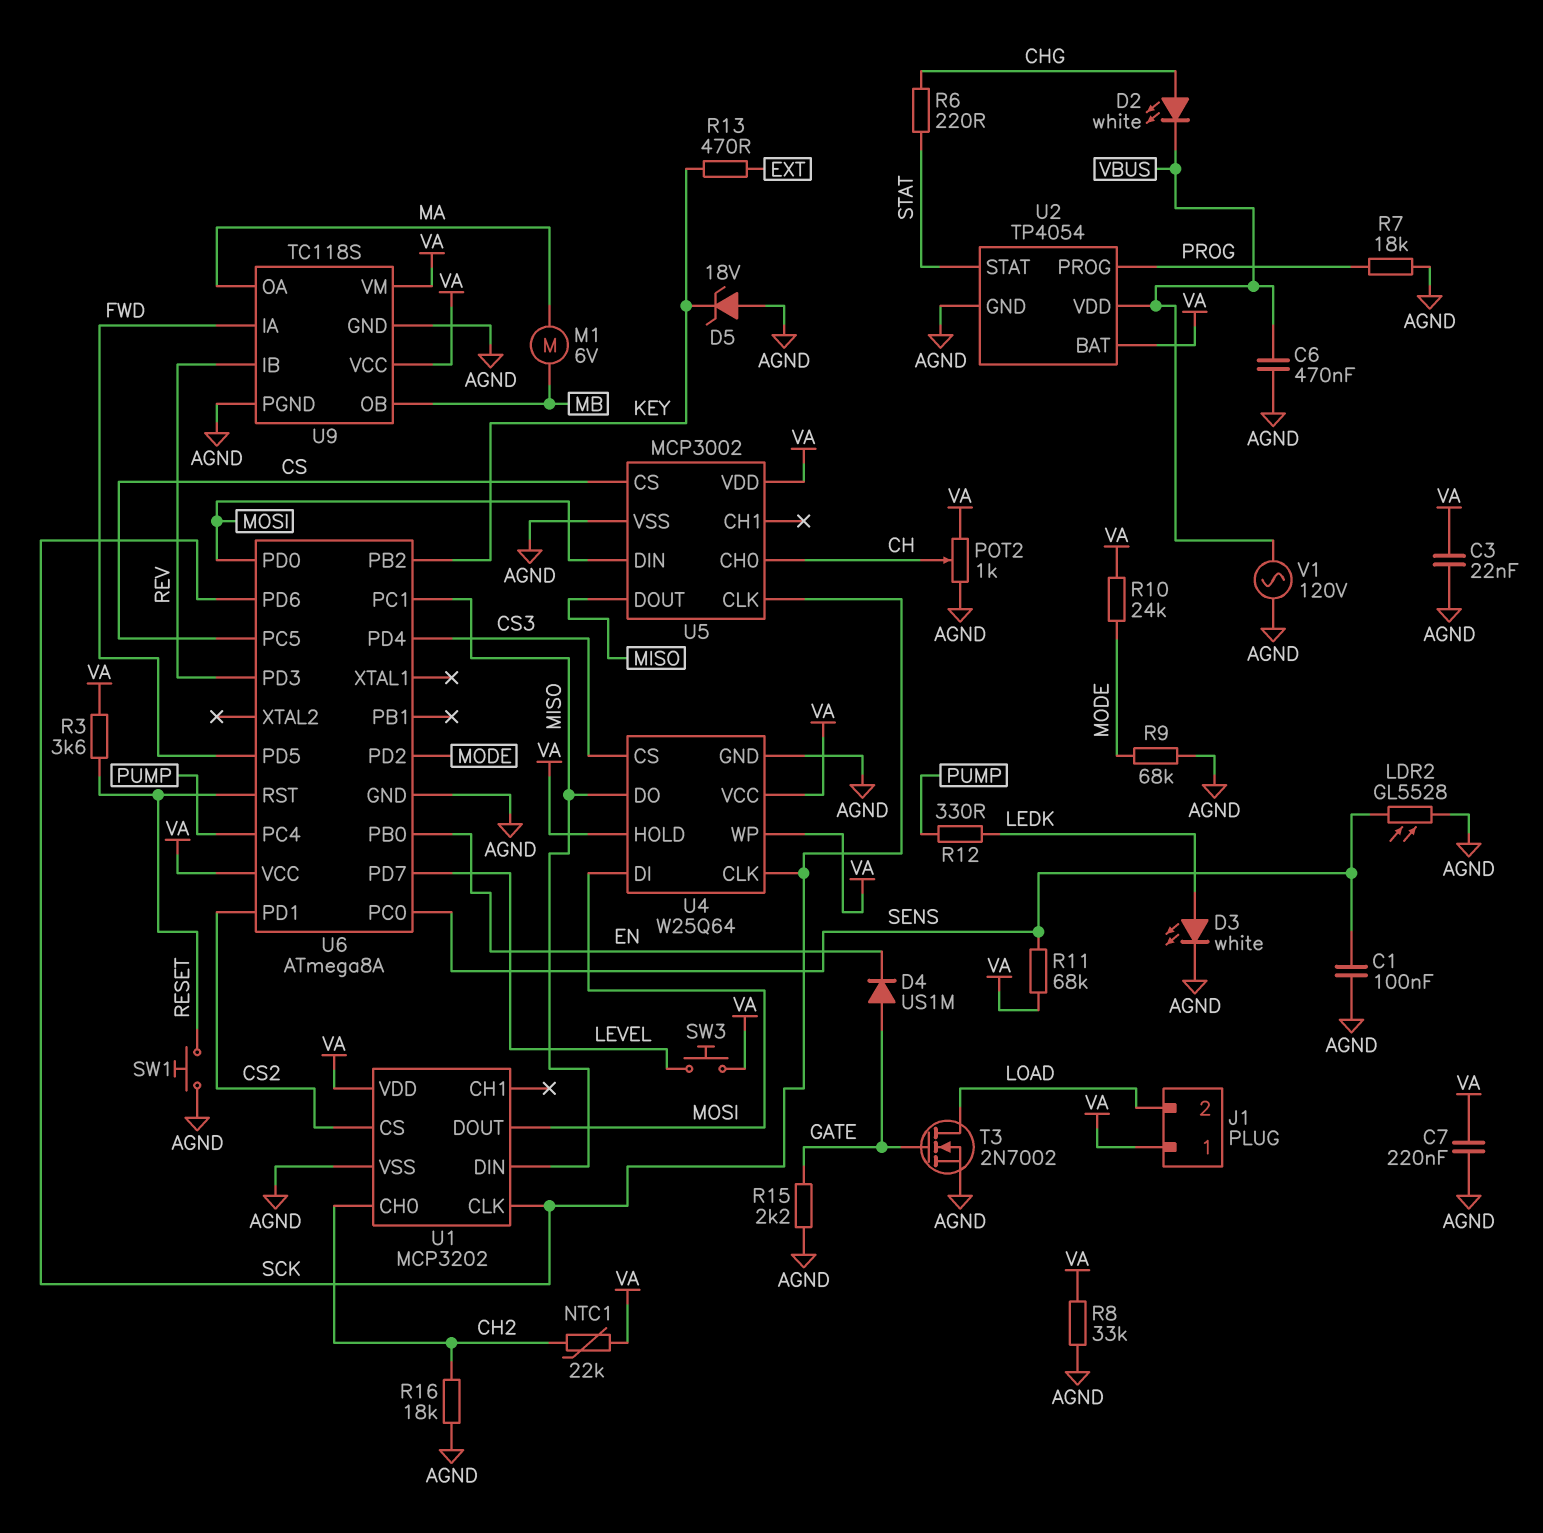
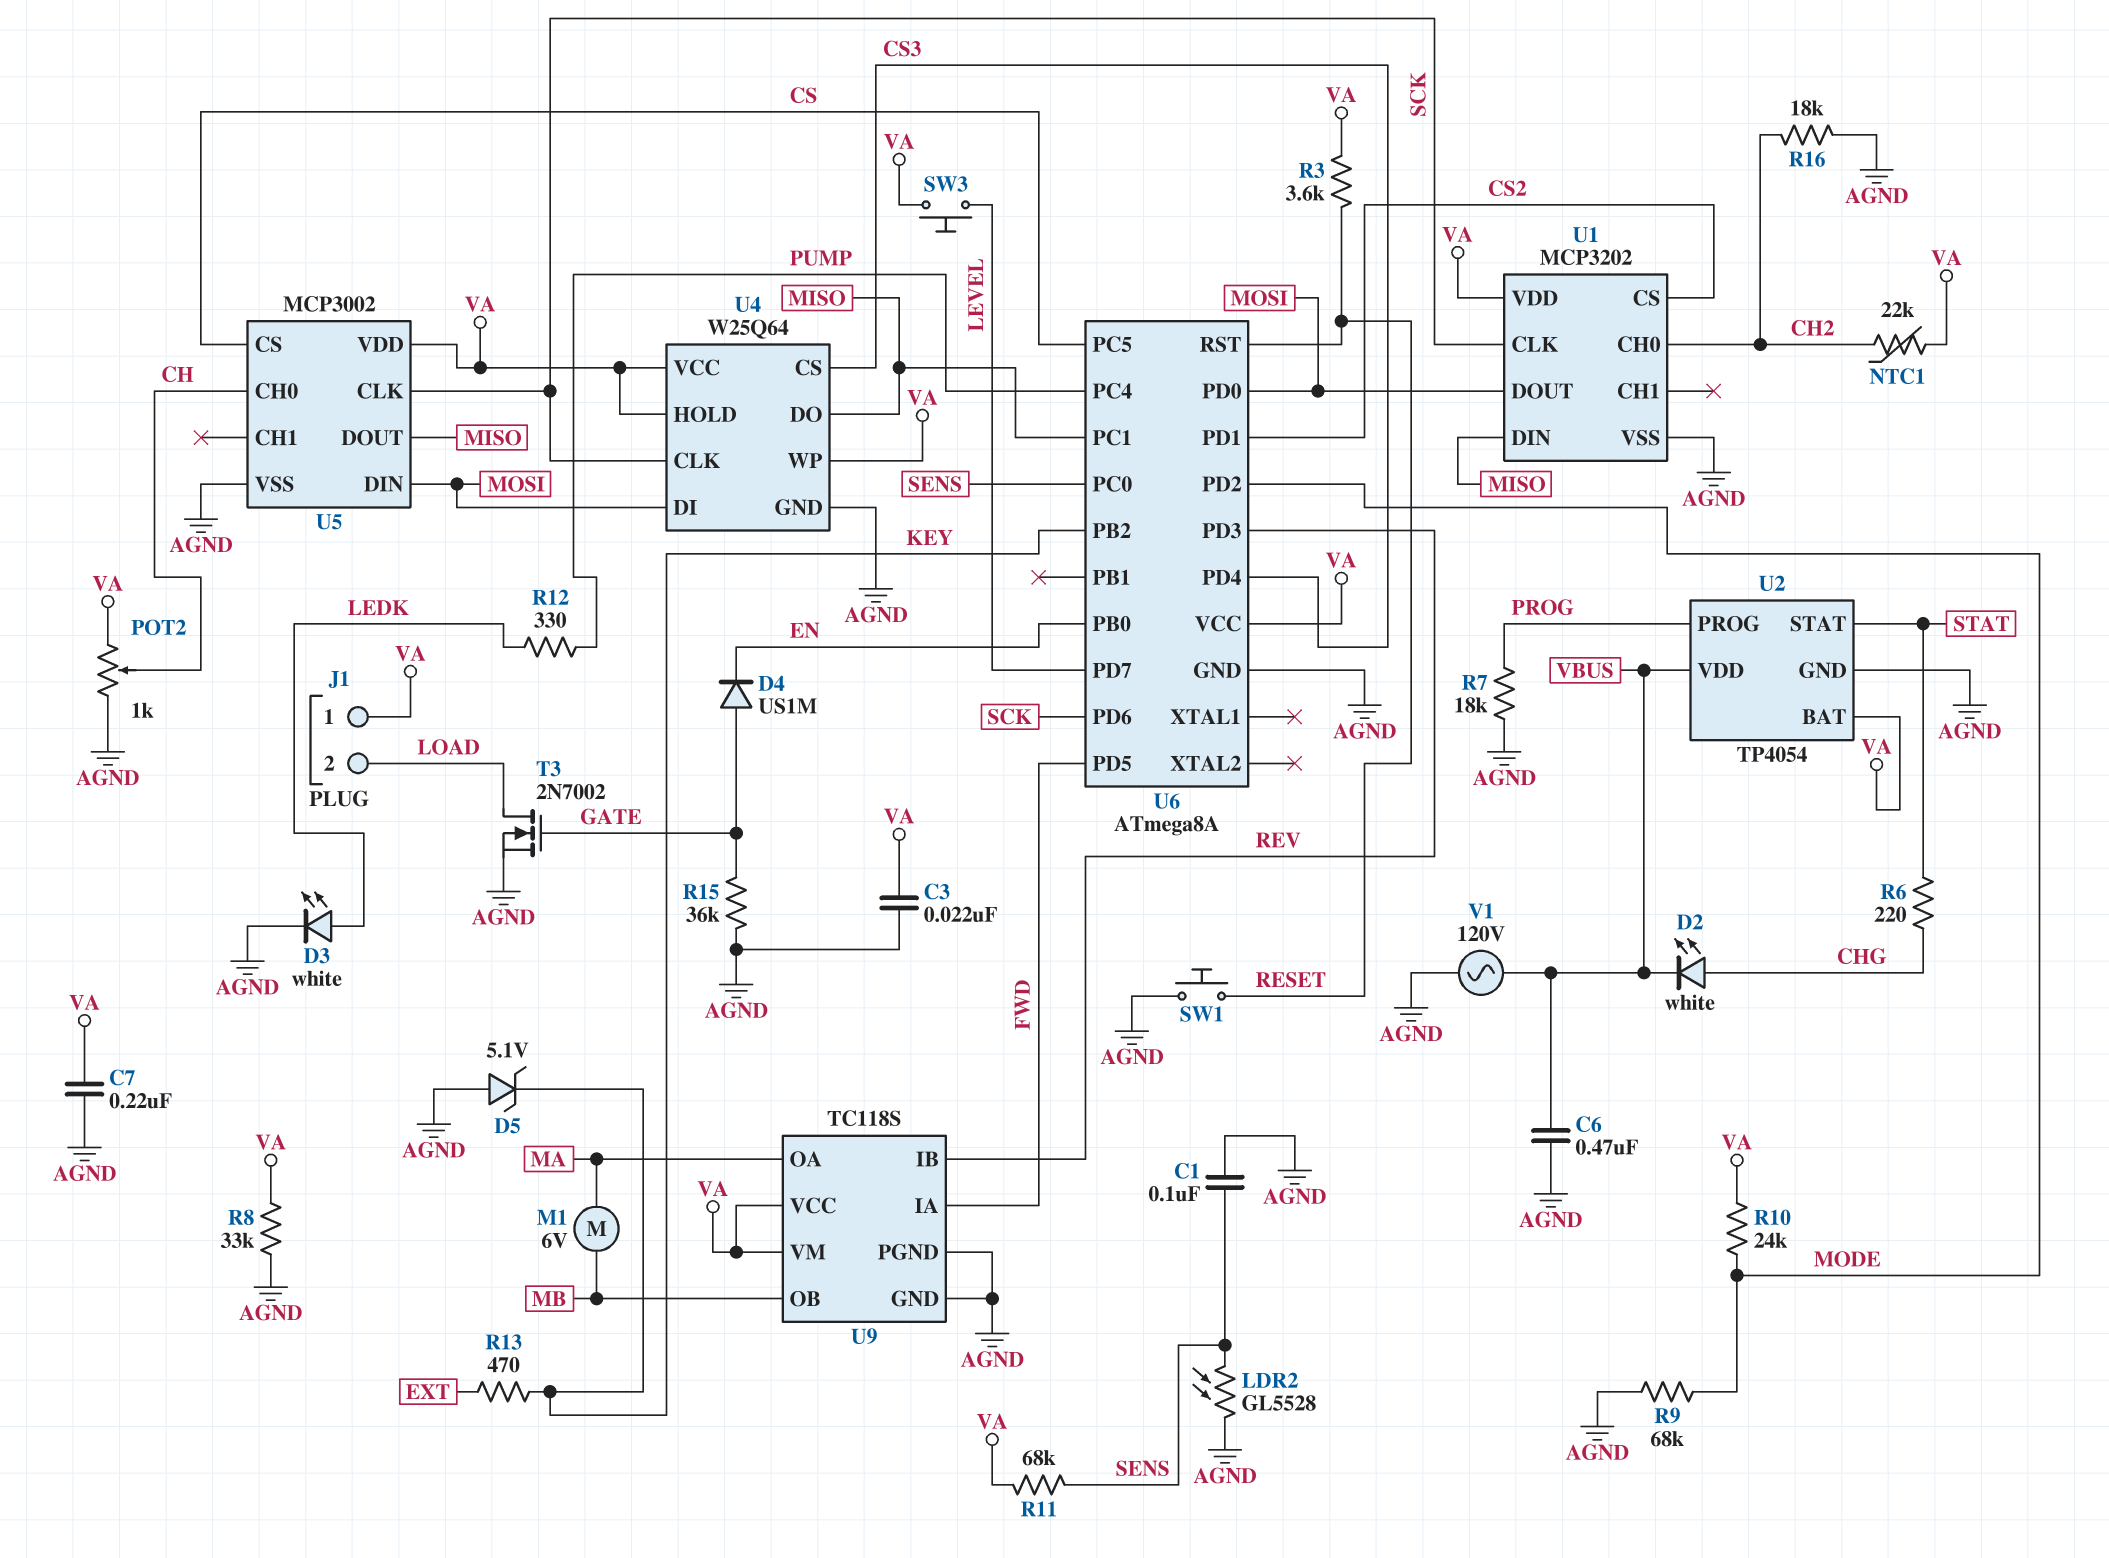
D5: zener 18V (A AGND, K KEY) -> zener 5.1V (A AGND, K KEY)
R15: 2.2k (AGND, GATE) -> 36k (AGND, GATE)

